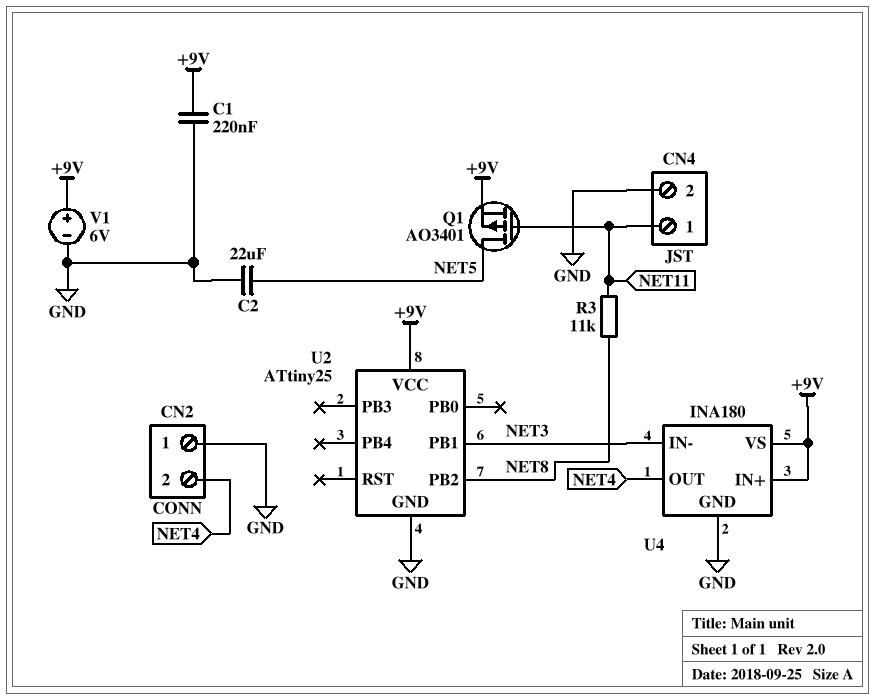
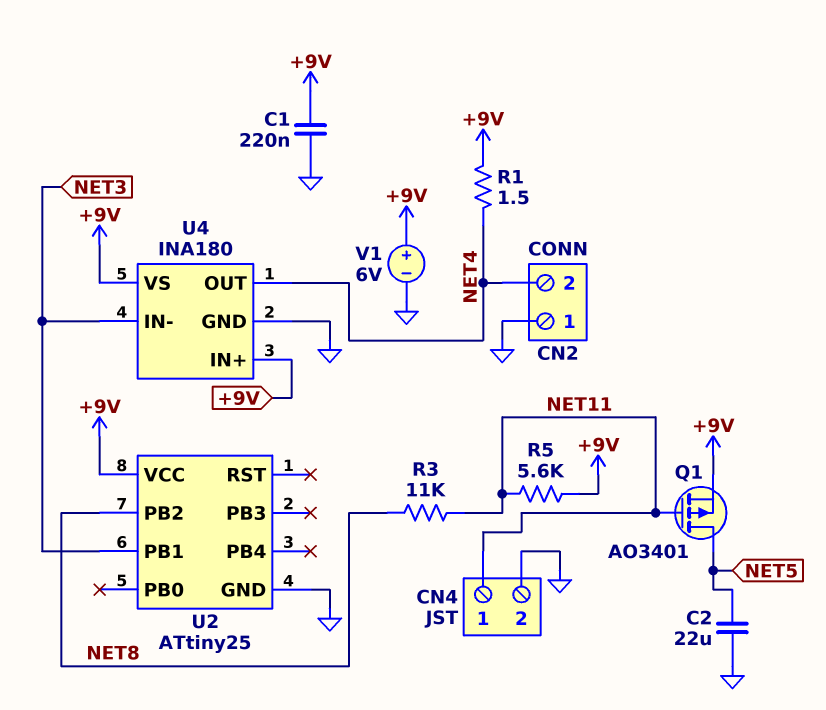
R1: none -> 1.5 (+9V, NET4)
R5: none -> 5.6k (+9V, NET11)

